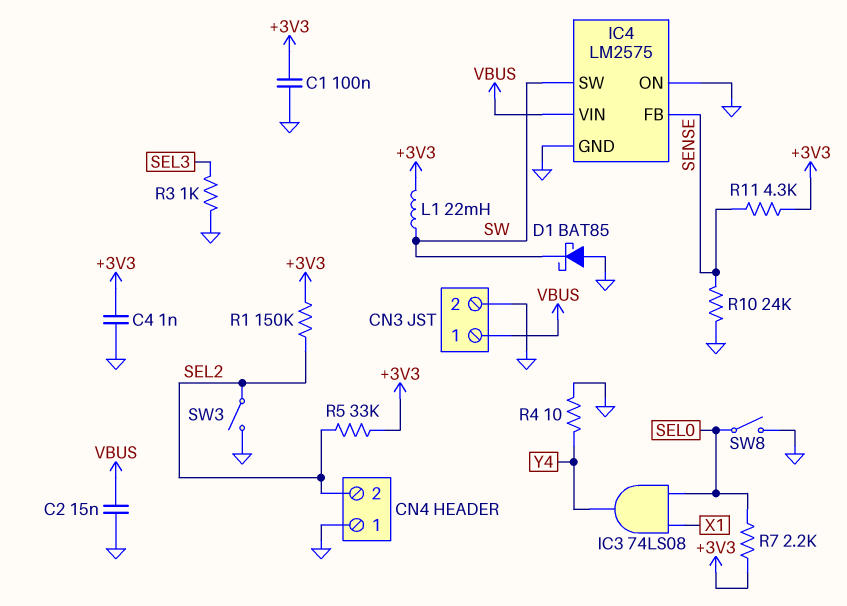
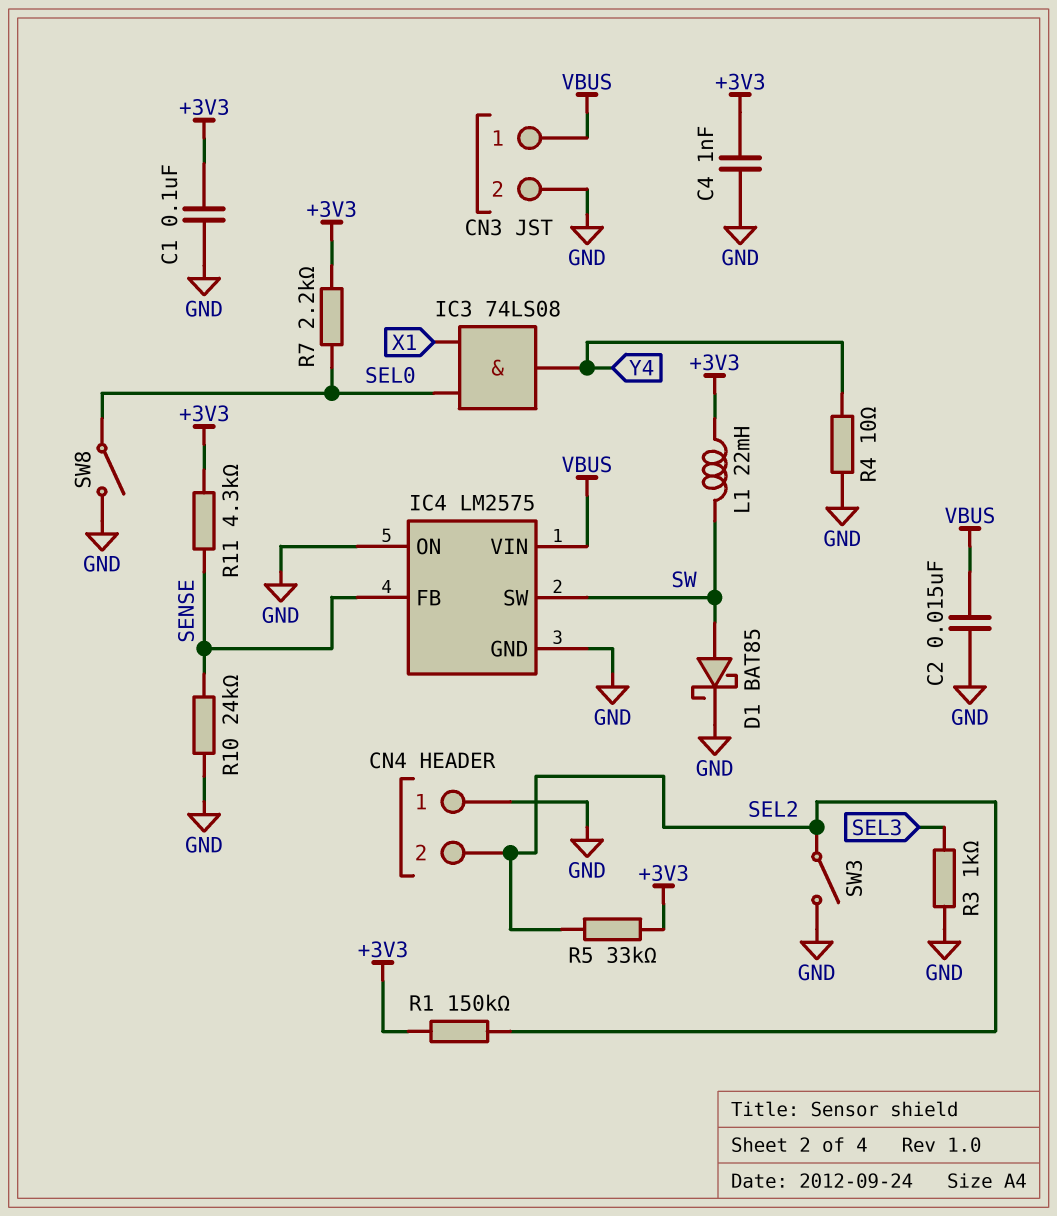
D1: schottky BAT85 (A GND, K SW) -> schottky BAT85 (A SW, K GND)

